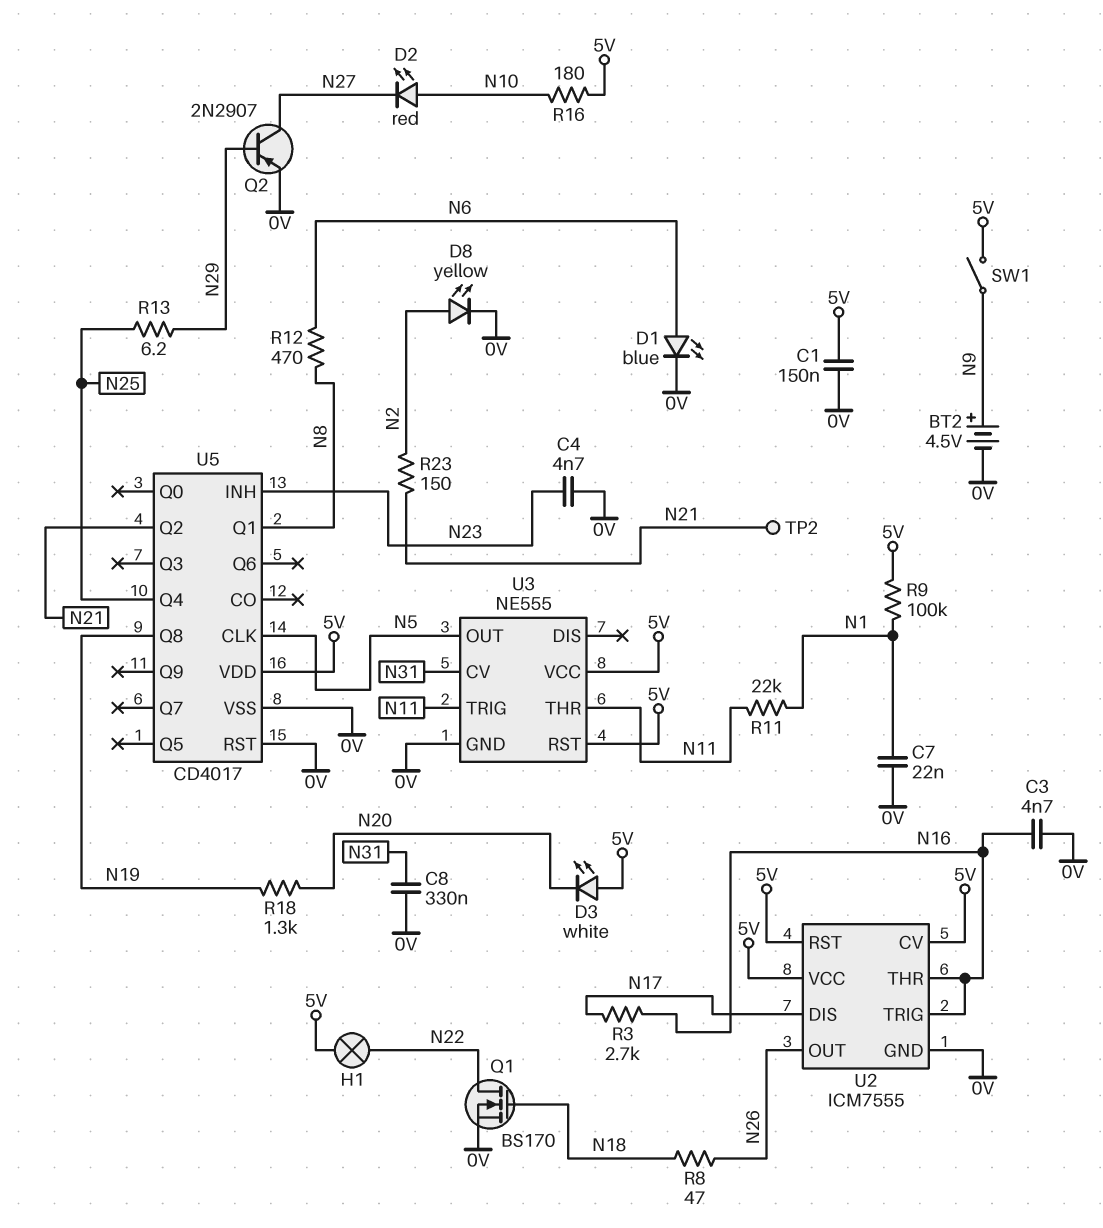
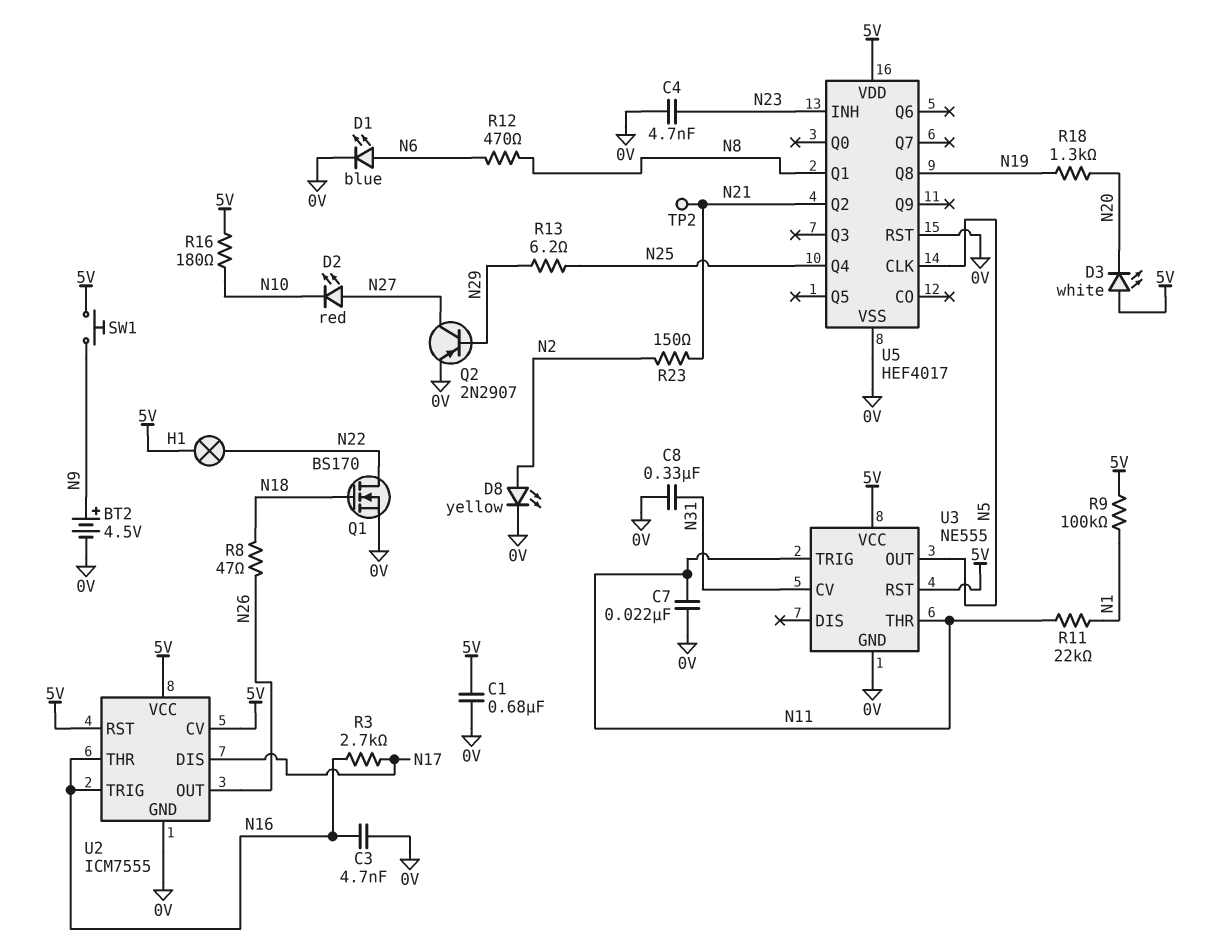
C1: 150nF (0V, 5V) -> 680nF (0V, 5V)
C7: 22nF (0V, N1) -> 22nF (0V, N11)
D2: LED red (A N10, K N27) -> LED red (A N27, K N10)
SW1: switch (5V, N9) -> button (5V, N9)
U5: CD4017 -> HEF4017

